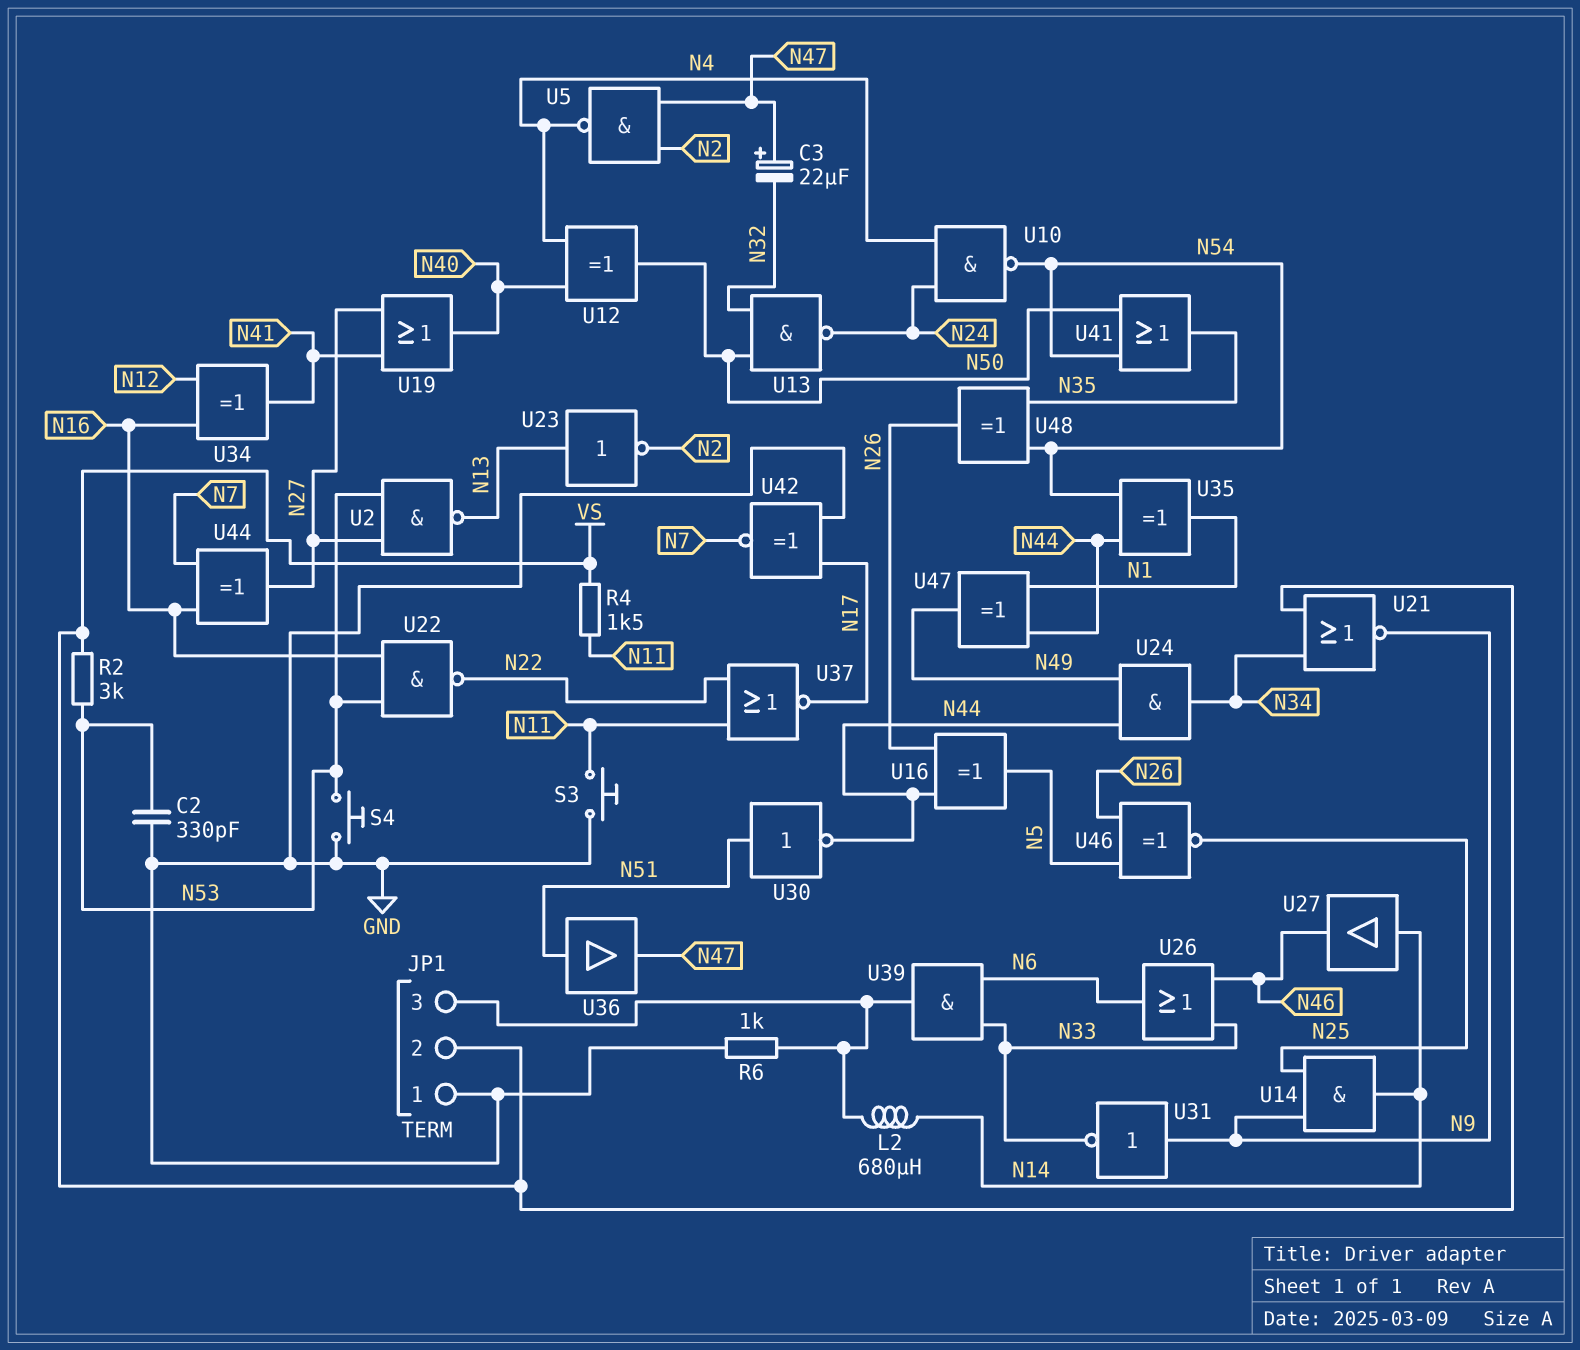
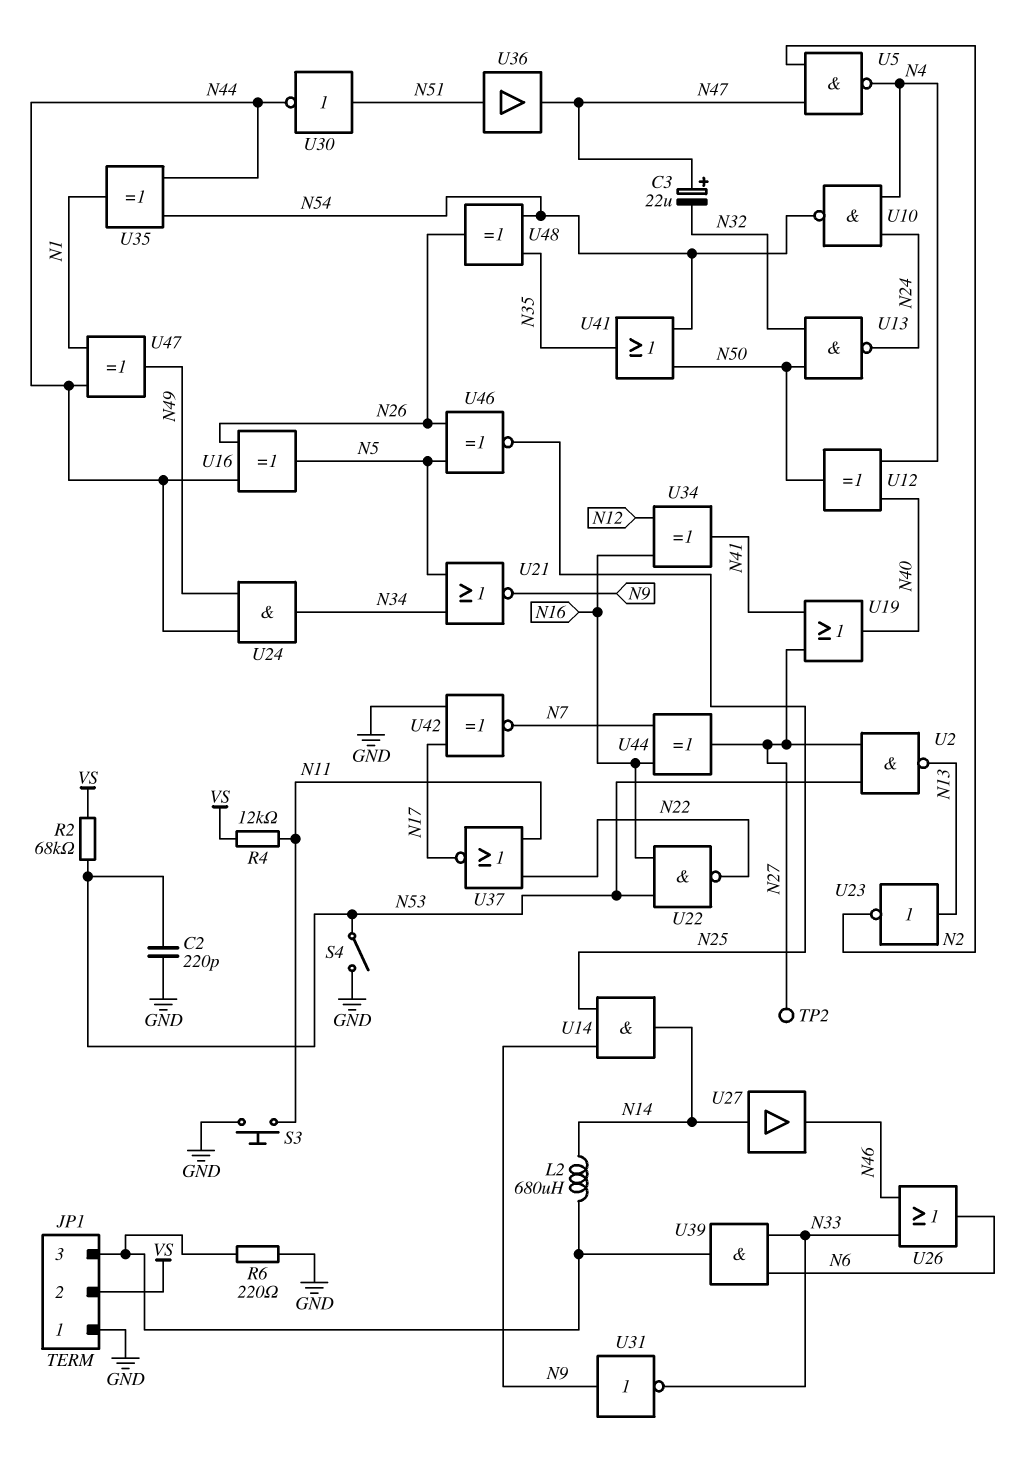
C2: 330pF (GND, N53) -> 220pF (GND, N53)
R2: 3k (N53, VS) -> 68k (N53, VS)
R4: 1.5k (N11, VS) -> 12k (N11, VS)
R6: 1k (GND, JP1/3) -> 220 (GND, JP1/3)
S4: button (GND, N53) -> switch (GND, N53)
TP2: none -> test point (N27)
U21: NOR (in N34, in VS, out N9) -> NOR (in N5, in N34, out N9)

